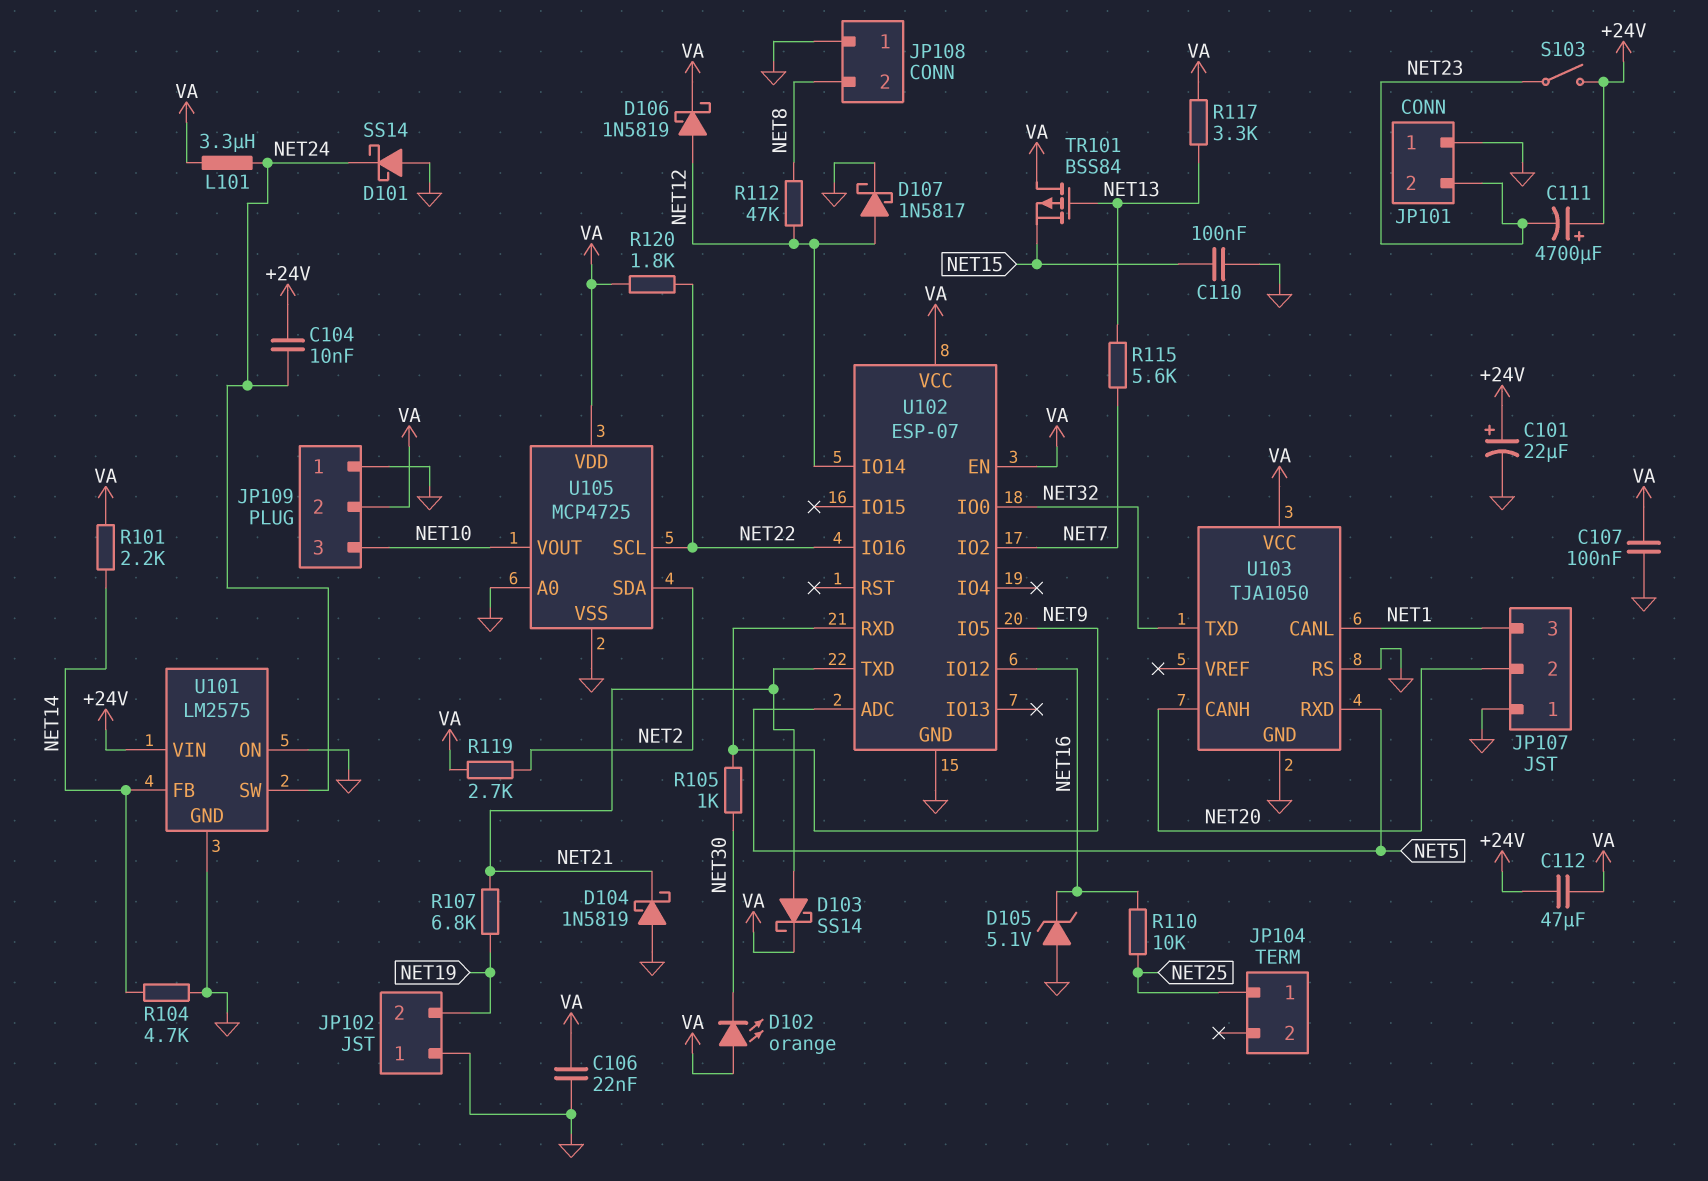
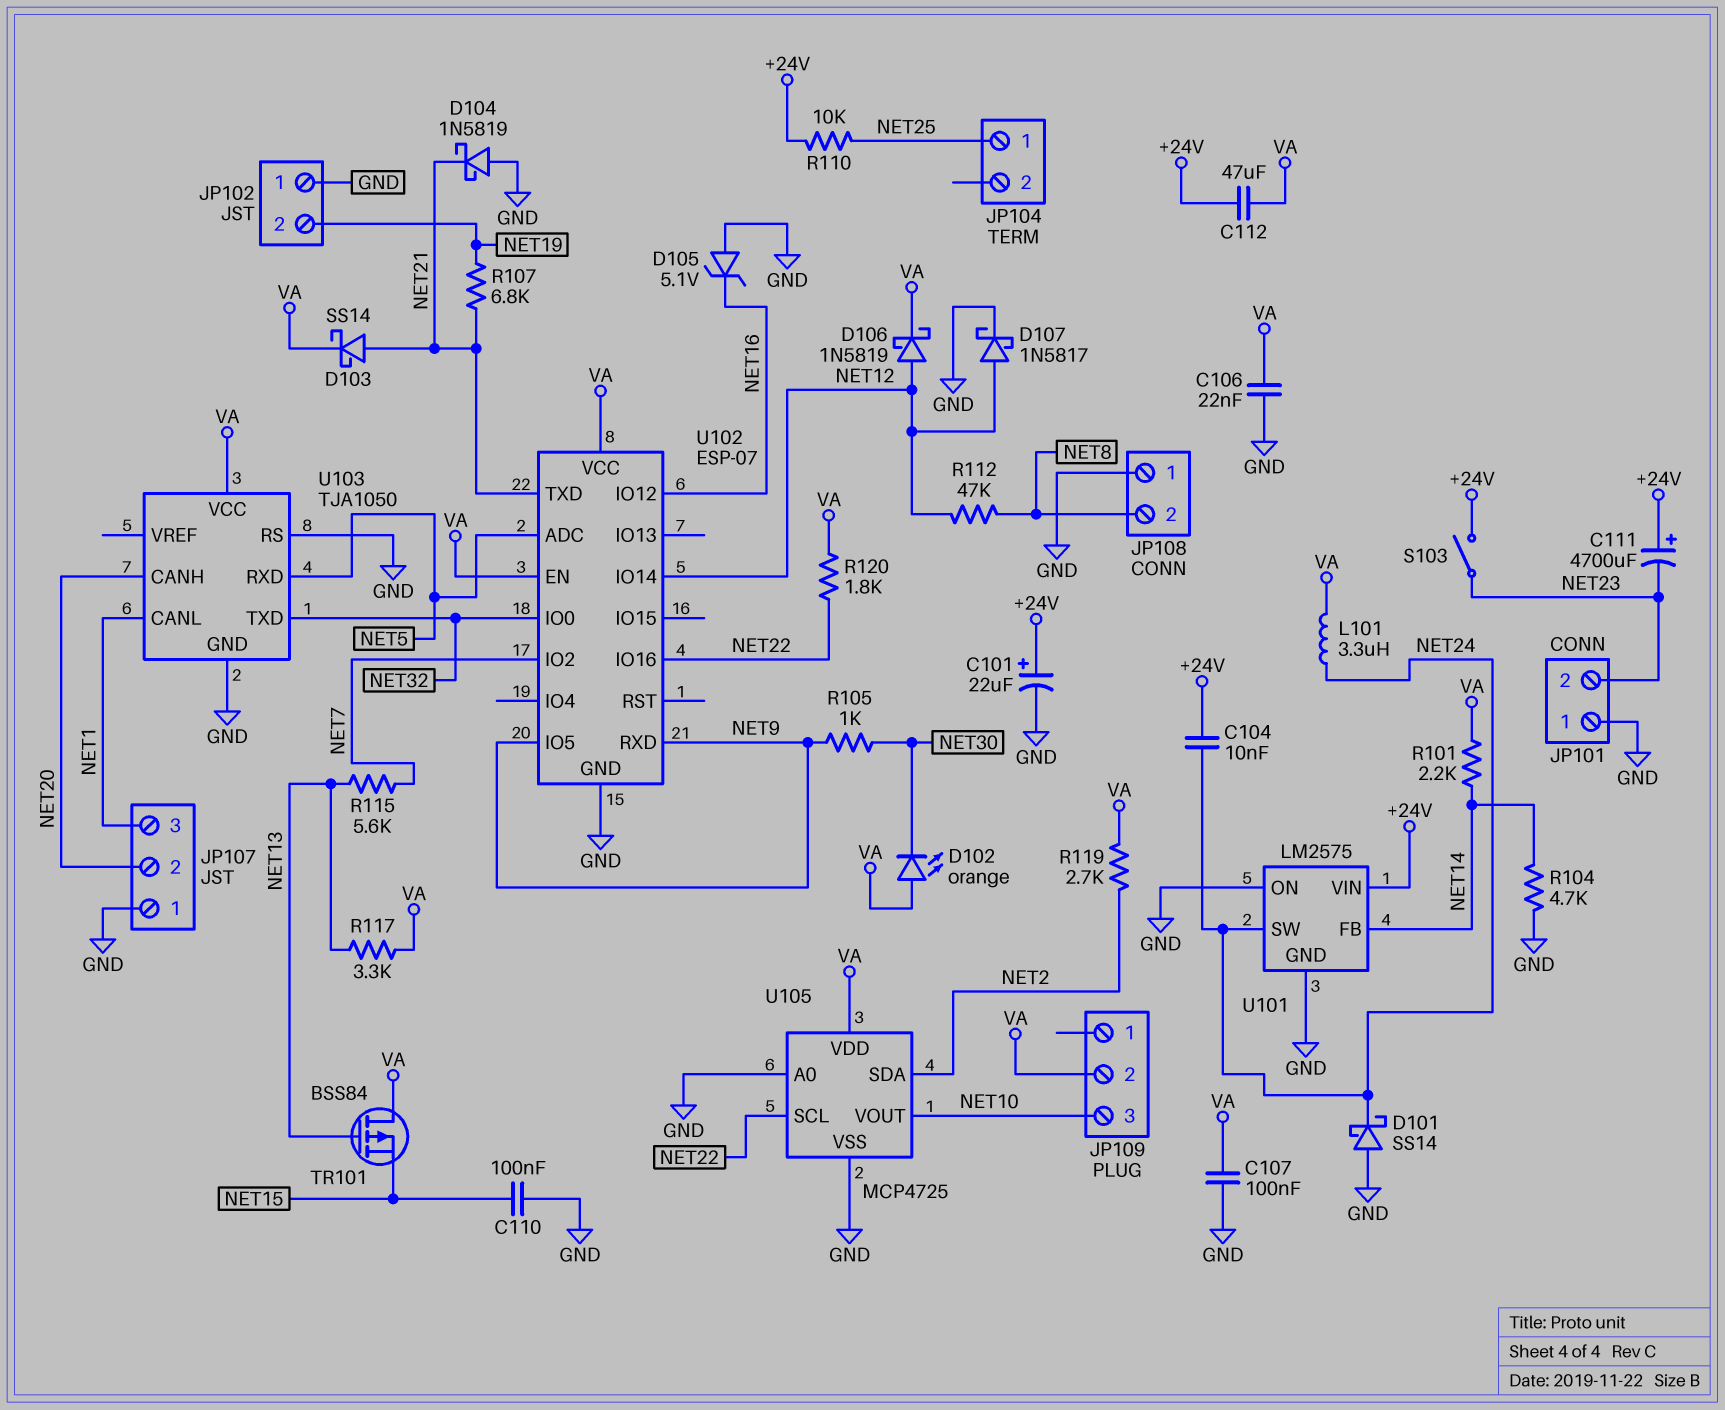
JP109 pin 1: GND -> none
R110: 10k (NET16, NET25) -> 10k (+24V, NET25)

